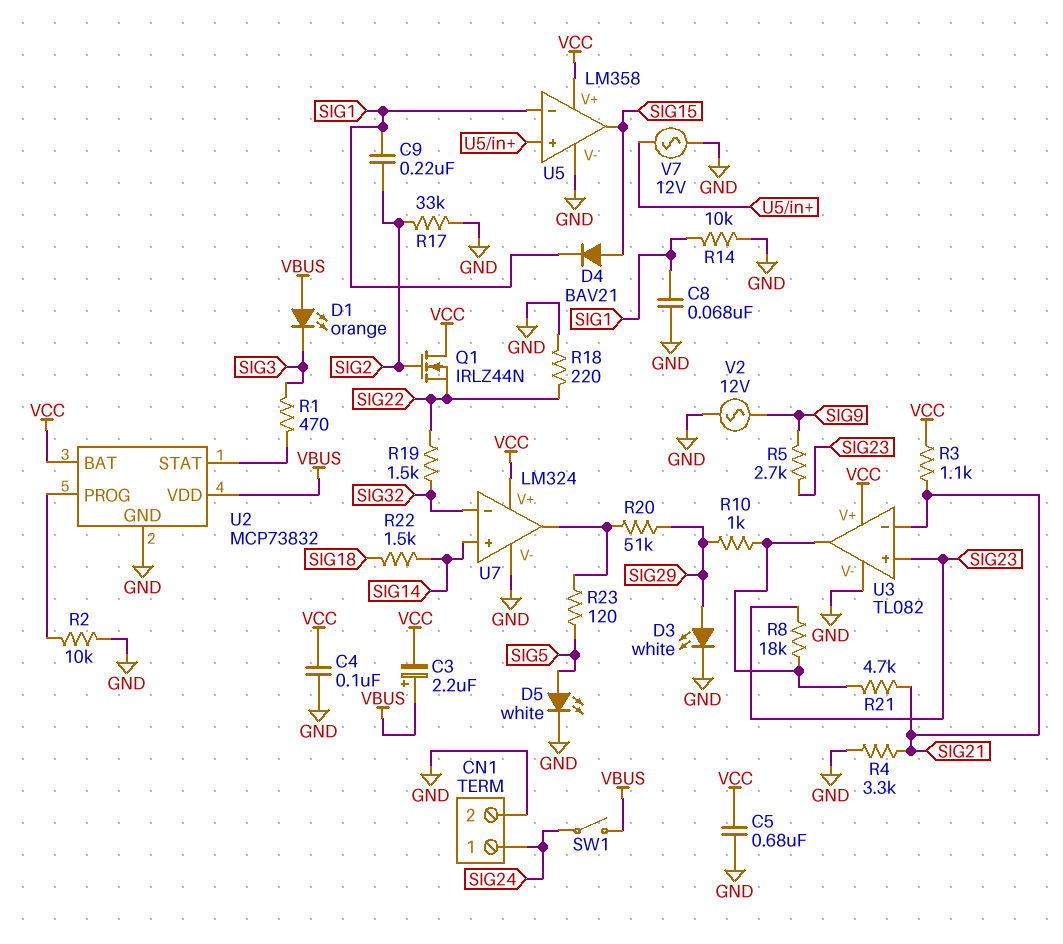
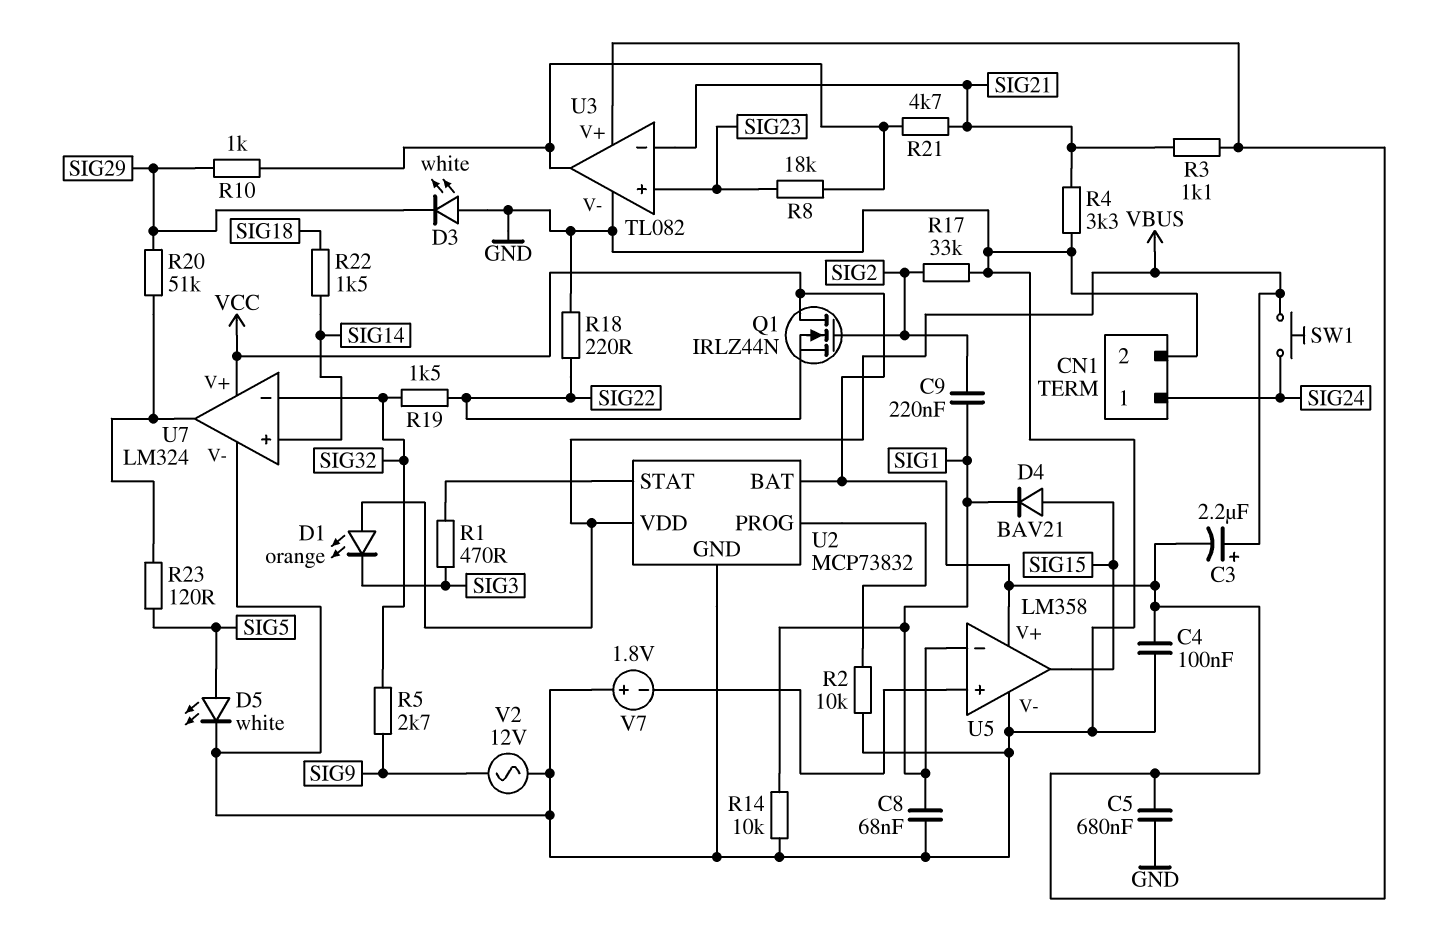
D3: LED white (A SIG29, K GND) -> LED white (A GND, K SIG29)
R5: 2.7k (SIG9, SIG23) -> 2.7k (SIG9, SIG32)
SW1: switch (SIG24, VBUS) -> button (SIG24, VBUS)
V7: AC 12V (GND, U5/in+) -> 1.8V (plus GND, minus U5/in+)

